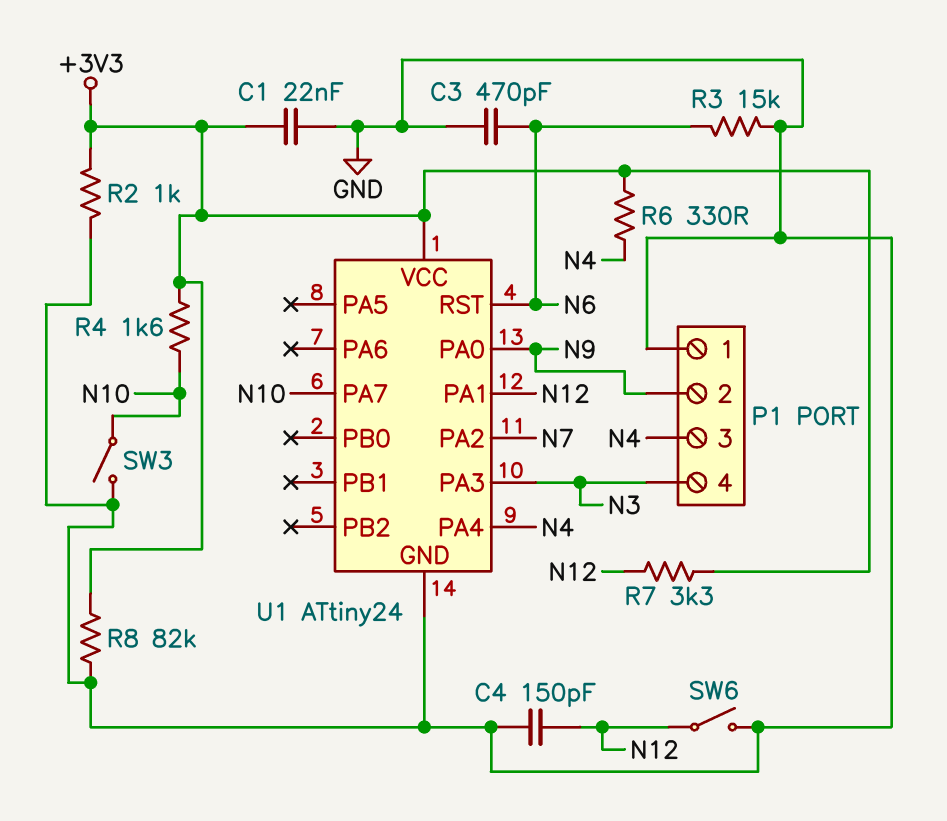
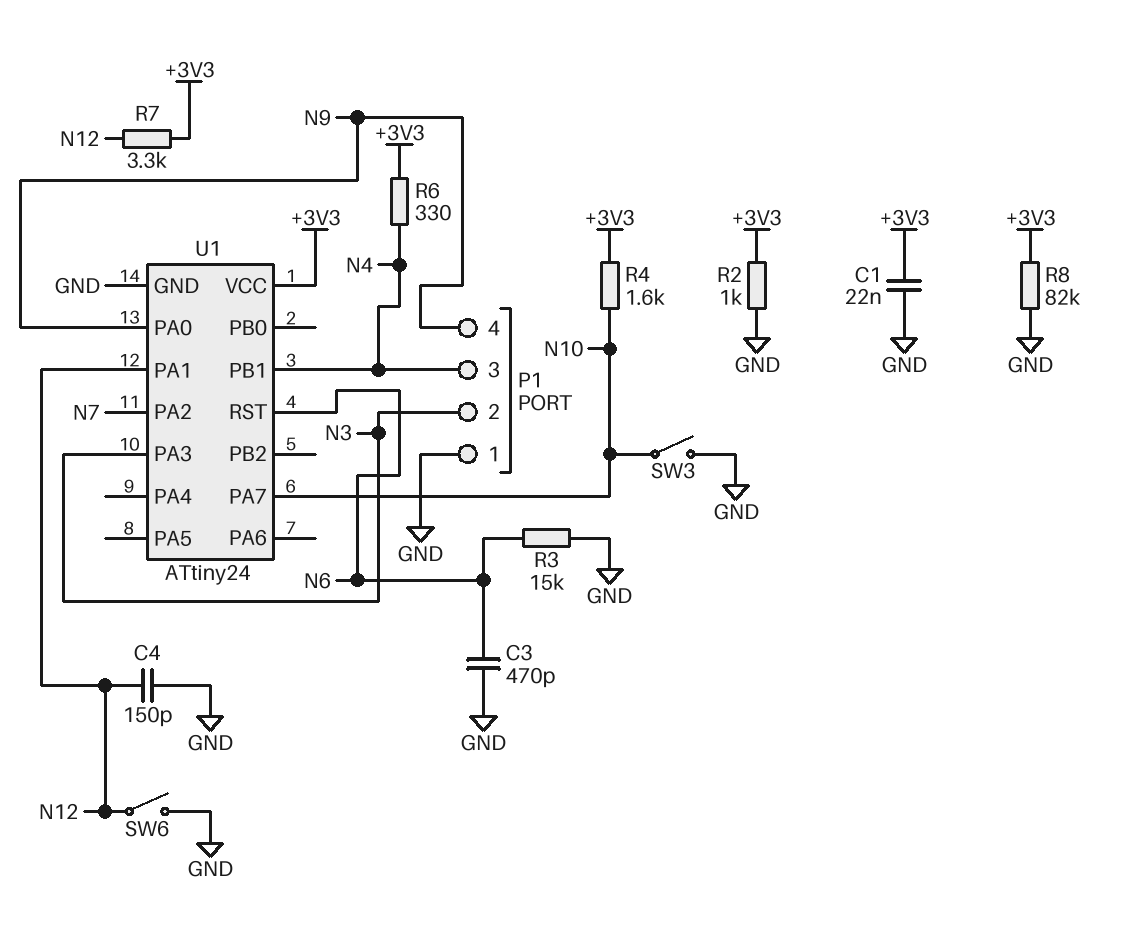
P1 pin 2: N9 -> N3
P1 pin 4: N3 -> N9
U1 pin PA4: N4 -> none
U1 pin PB1: none -> N4

